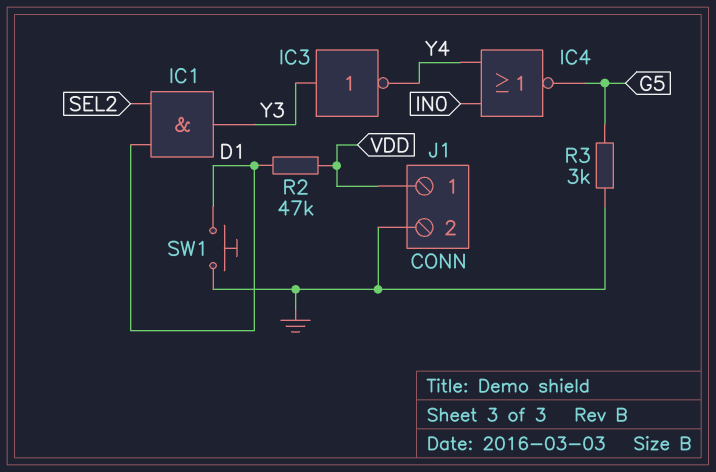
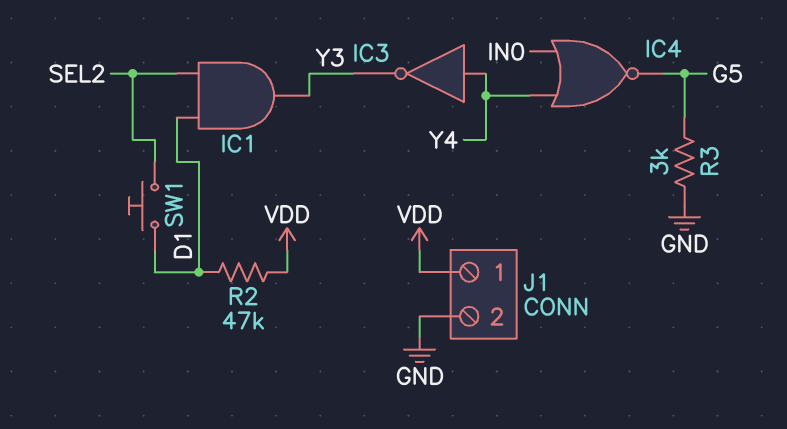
IC3: NOT (in Y3, out Y4) -> NOT (in Y4, out Y3)
SW1: button (D1, GND) -> button (D1, SEL2)

